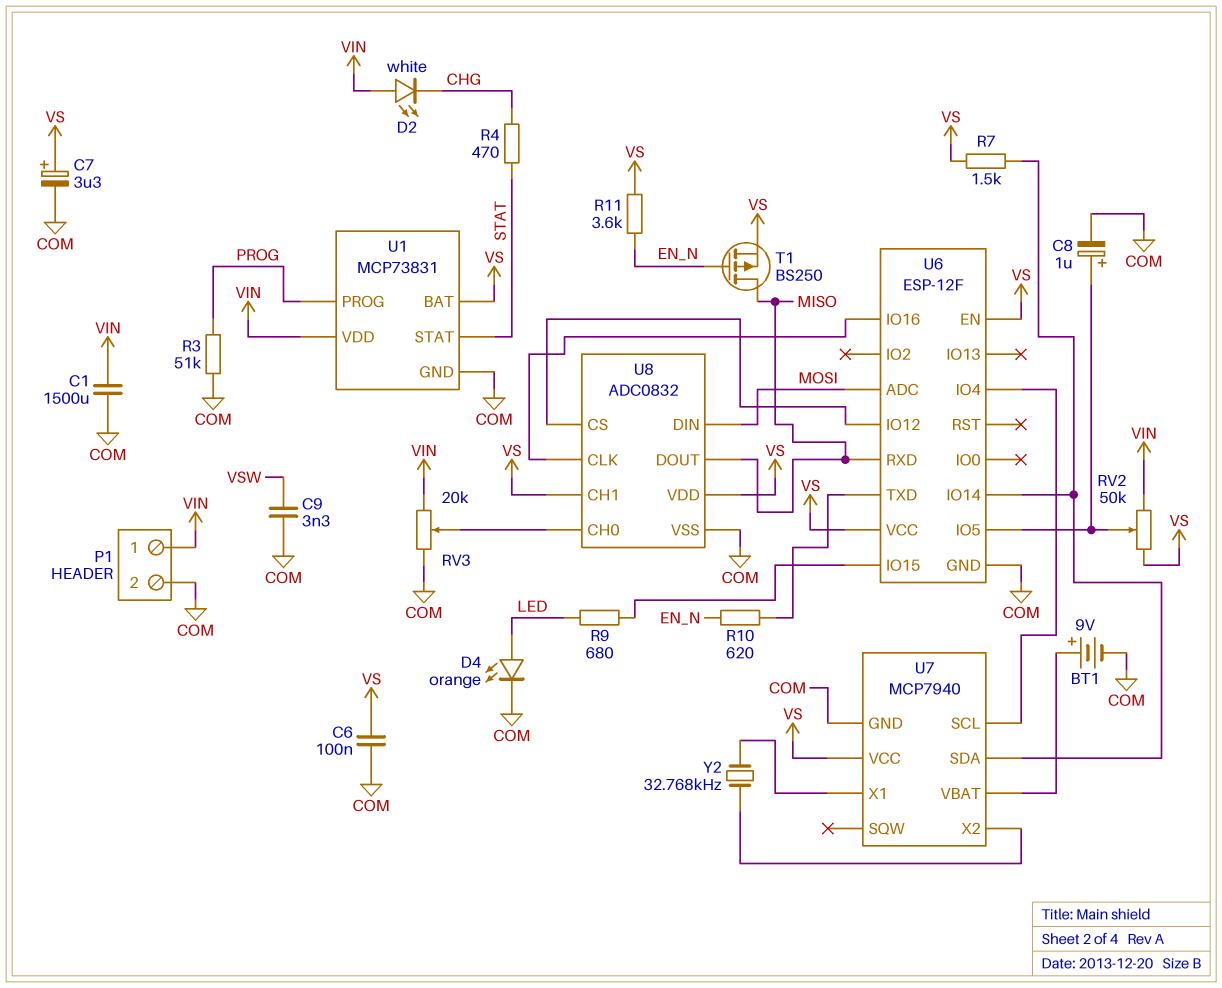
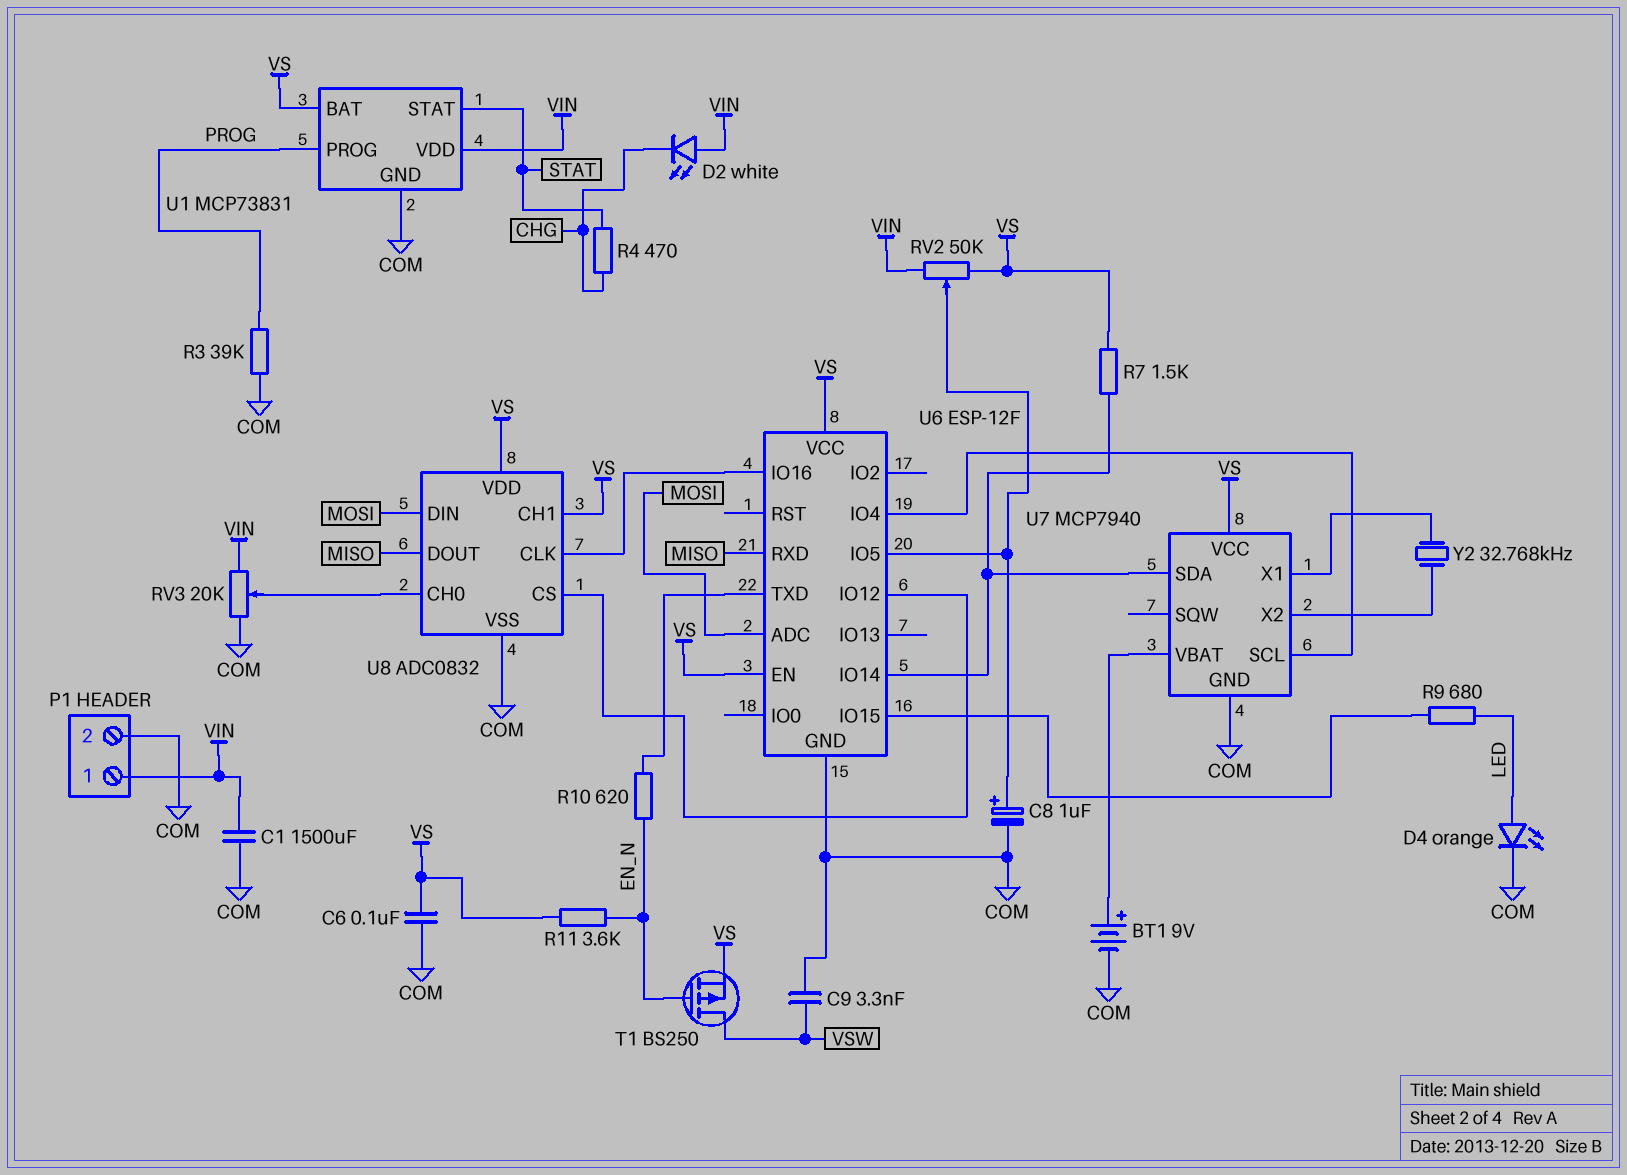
C7: 3.3uF (plus VS, minus COM) -> none
R3: 51k (COM, PROG) -> 39k (COM, PROG)
T1: PMOS BS250 (G EN_N, D MISO, S VS) -> PMOS BS250 (G EN_N, D VSW, S VS)

